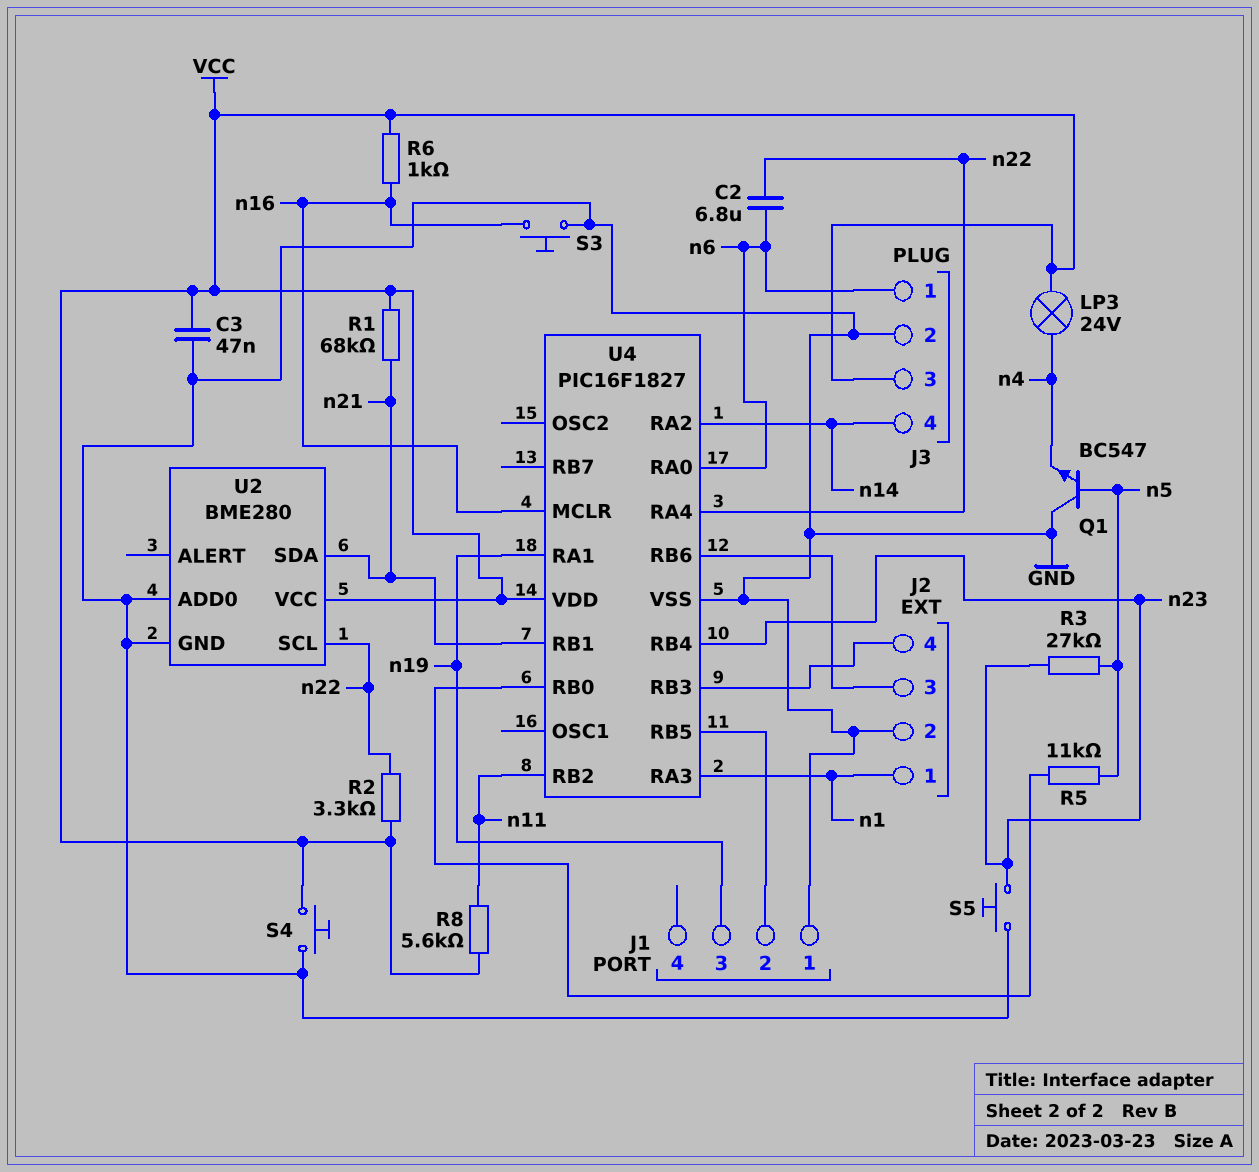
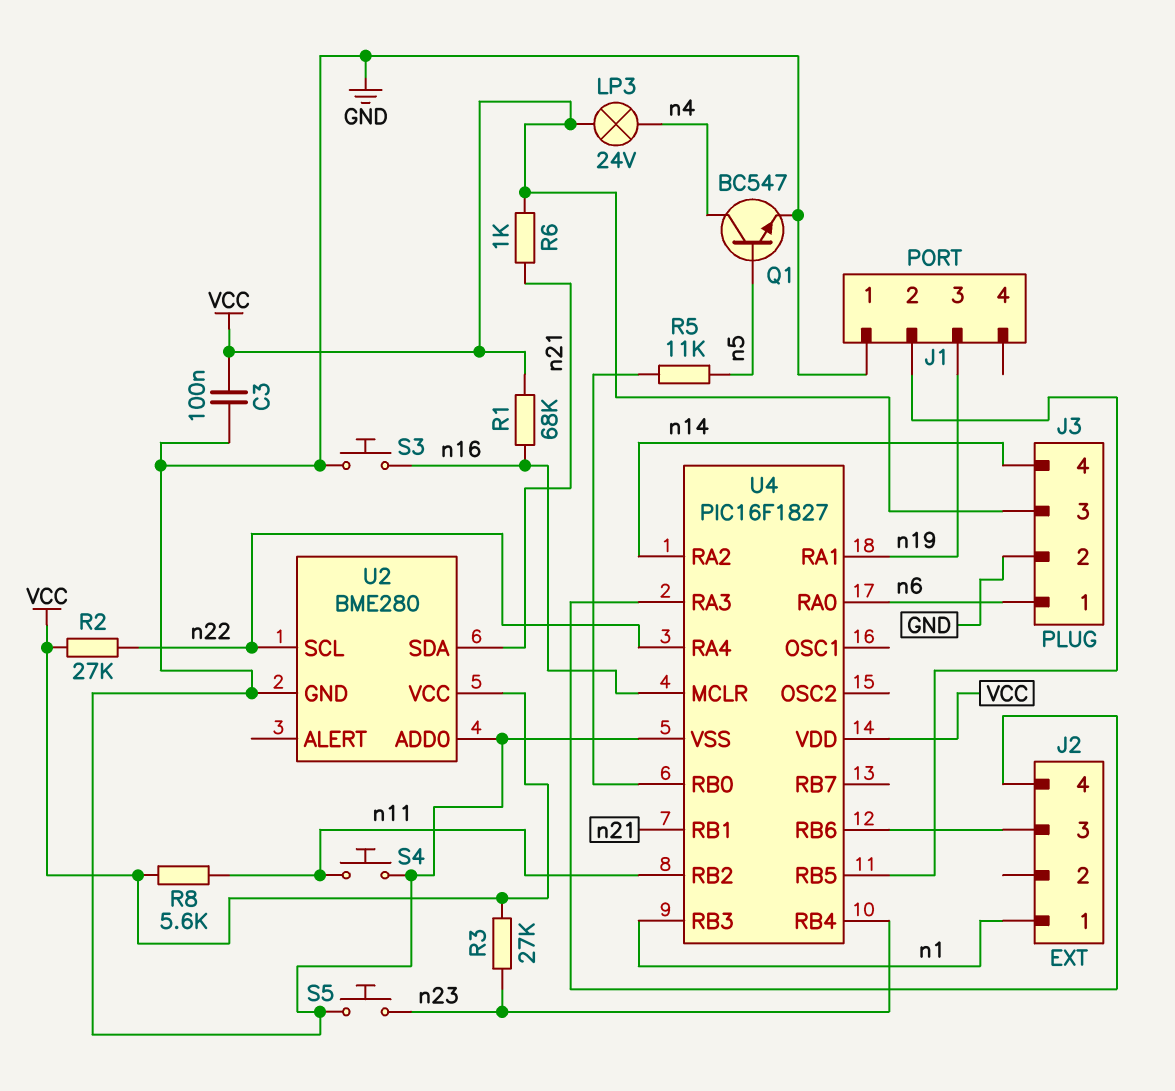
C2: 6.8uF (n6, n22) -> none
C3: 47nF (GND, VCC) -> 100nF (GND, VCC)
J2 pin 2: GND -> none
Q1: NPN BC547 (B n5, C GND, E n4) -> NPN BC547 (B n5, C n4, E GND)
R1: 68k (VCC, n21) -> 68k (VCC, n16)
R2: 3.3k (VCC, n22) -> 27k (VCC, n22)
R3: 27k (n5, n23) -> 27k (VCC, n23)
R6: 1k (VCC, n16) -> 1k (VCC, n21)
S4: button (GND, VCC) -> button (GND, n11)
U4 pin RA3: n1 -> J2/4
U4 pin RB3: J2/4 -> n1

